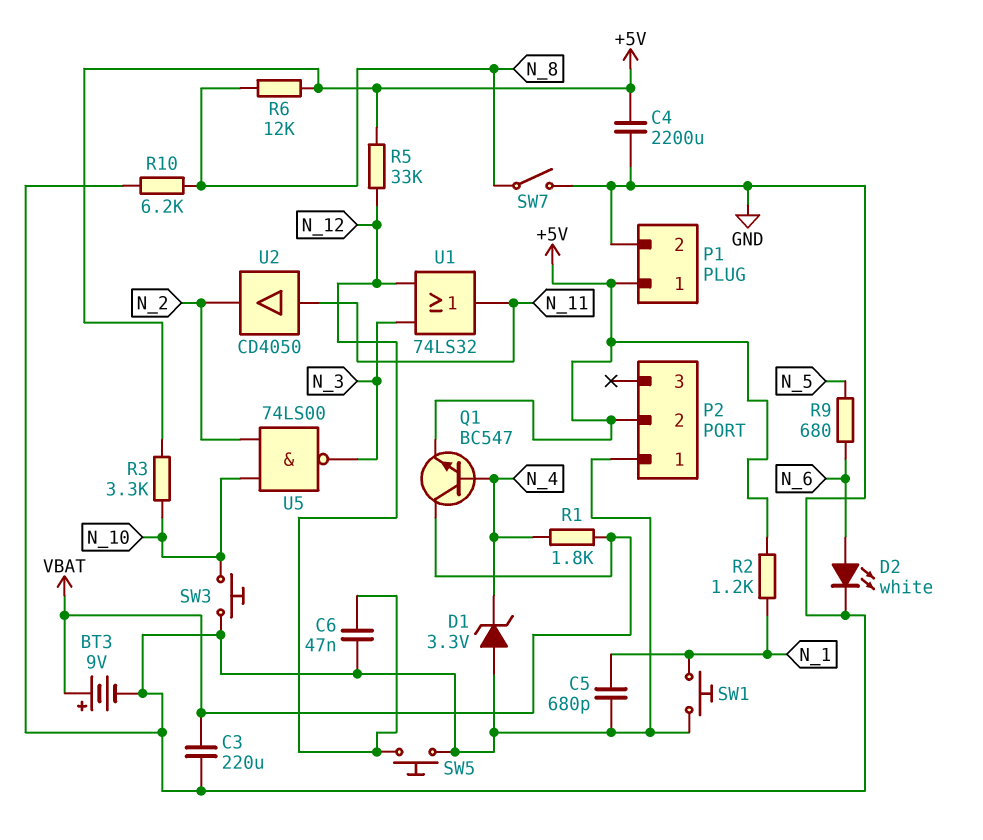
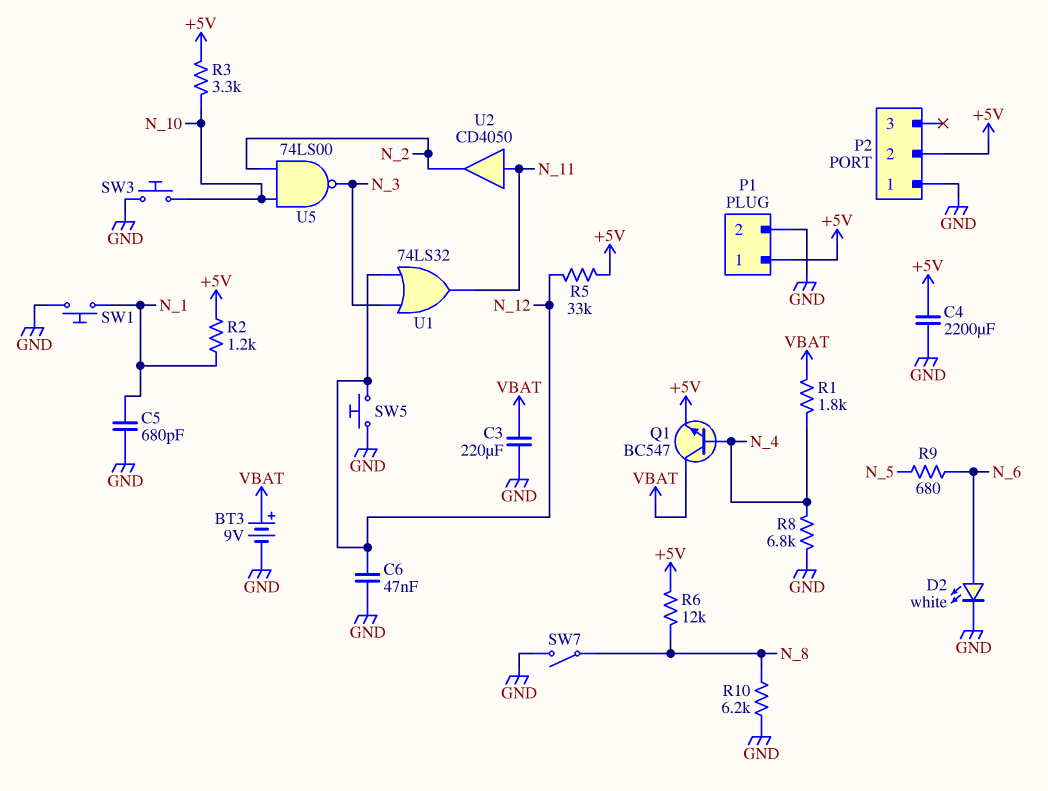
D1: zener 3.3V (A GND, K N_4) -> none
R8: none -> 6.8k (GND, N_4)

